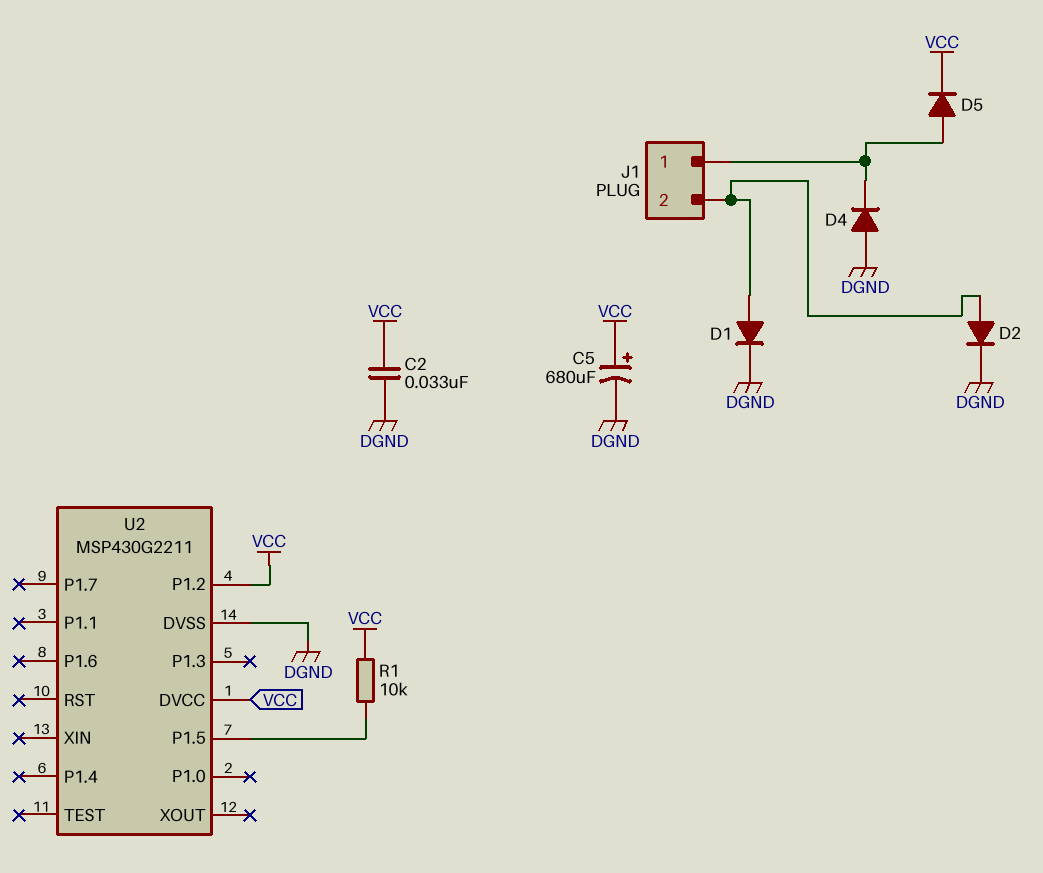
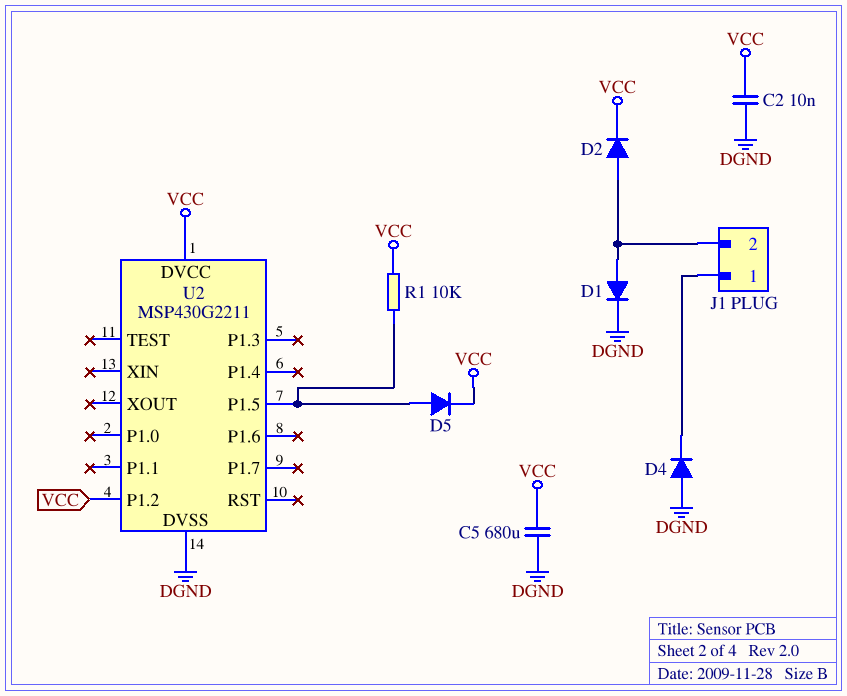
C2: 33nF (DGND, VCC) -> 10nF (DGND, VCC)
C5: 680uF (plus VCC, minus DGND) -> 680uF (DGND, VCC)
D2: diode (A J1/2, K DGND) -> diode (A J1/2, K VCC)
D5: diode (A J1/1, K VCC) -> diode (A U2/P1.5, K VCC)

